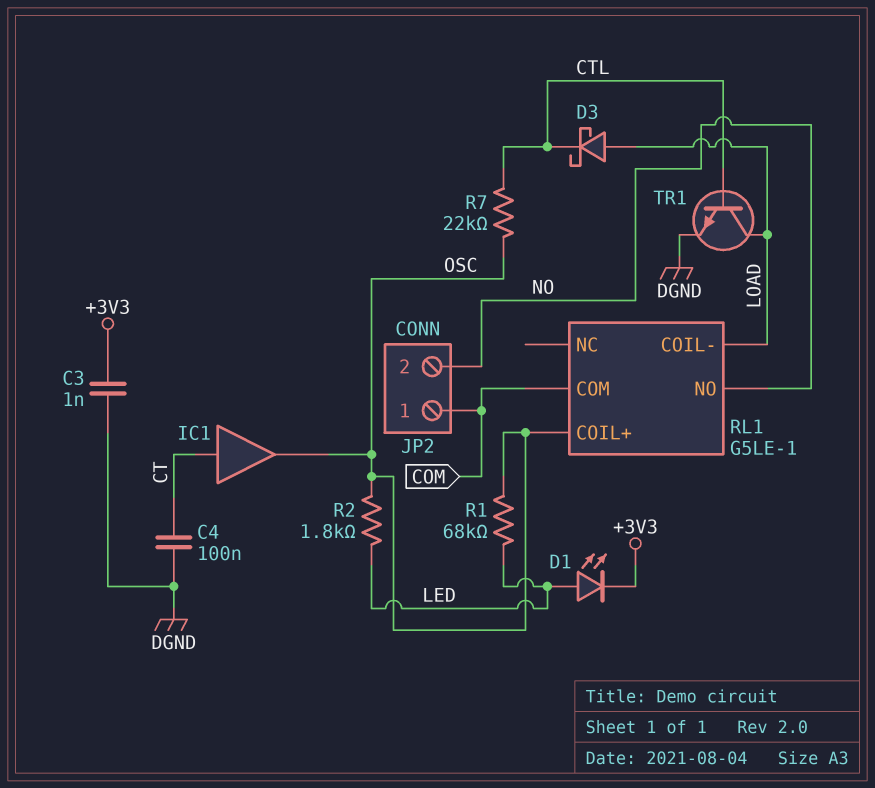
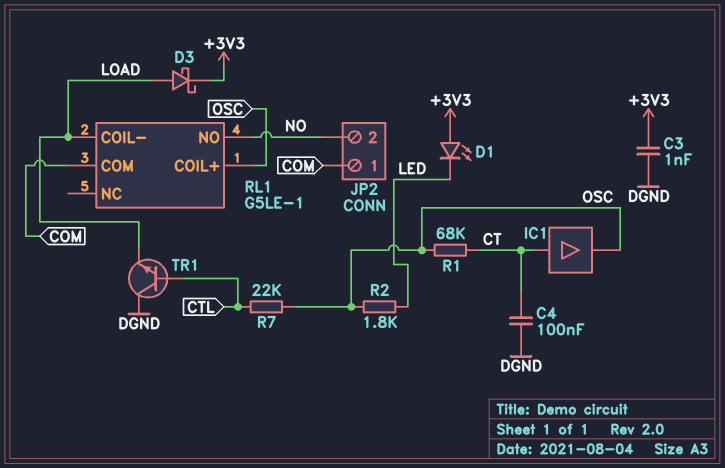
D1: LED (A LED, K +3V3) -> LED (A +3V3, K LED)
D3: schottky (A LOAD, K CTL) -> schottky (A LOAD, K +3V3)
R1: 68k (LED, OSC) -> 68k (CT, OSC)
TR1: NPN (B CTL, C LOAD, E DGND) -> NPN (B CTL, C DGND, E LOAD)

